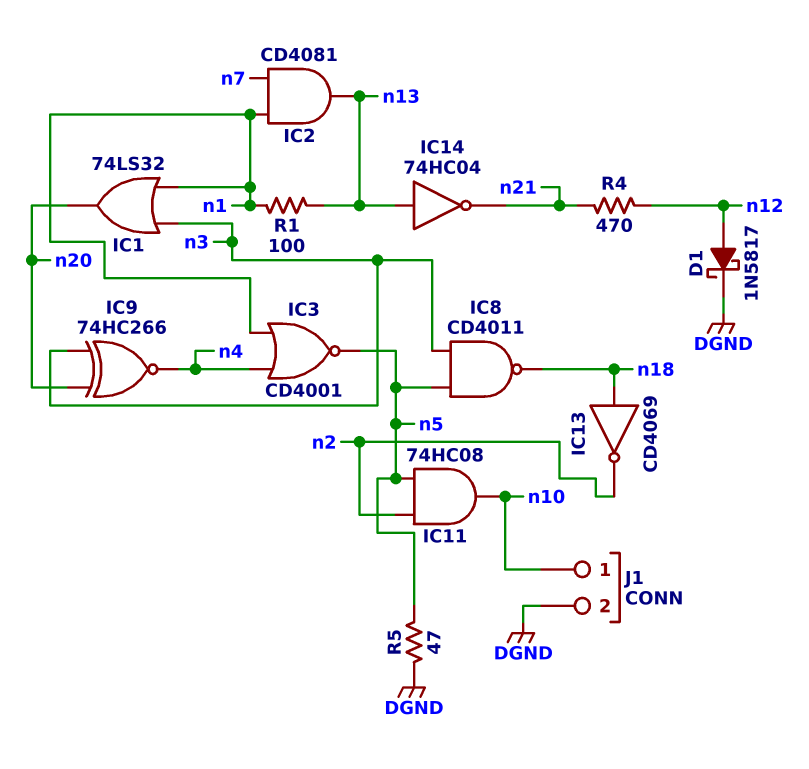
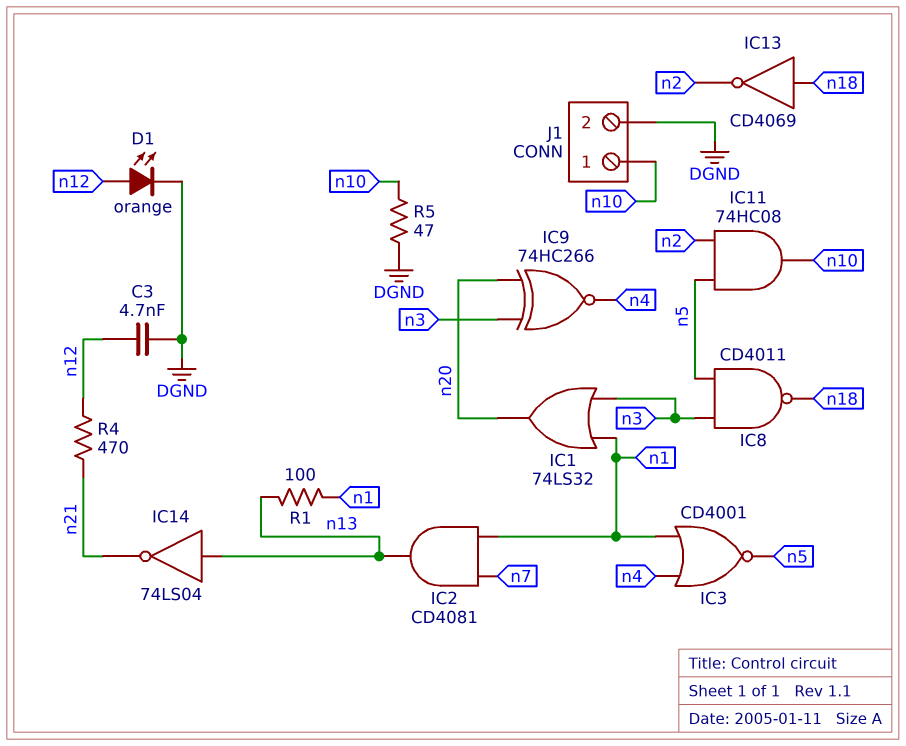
C3: none -> 4.7nF (DGND, n12)
D1: schottky 1N5817 (A n12, K DGND) -> LED orange (A n12, K DGND)
IC14: NOT 74HC04 (in n13, out n21) -> NOT 74LS04 (in n13, out n21)
R5: 47 (DGND, n5) -> 47 (DGND, n10)

